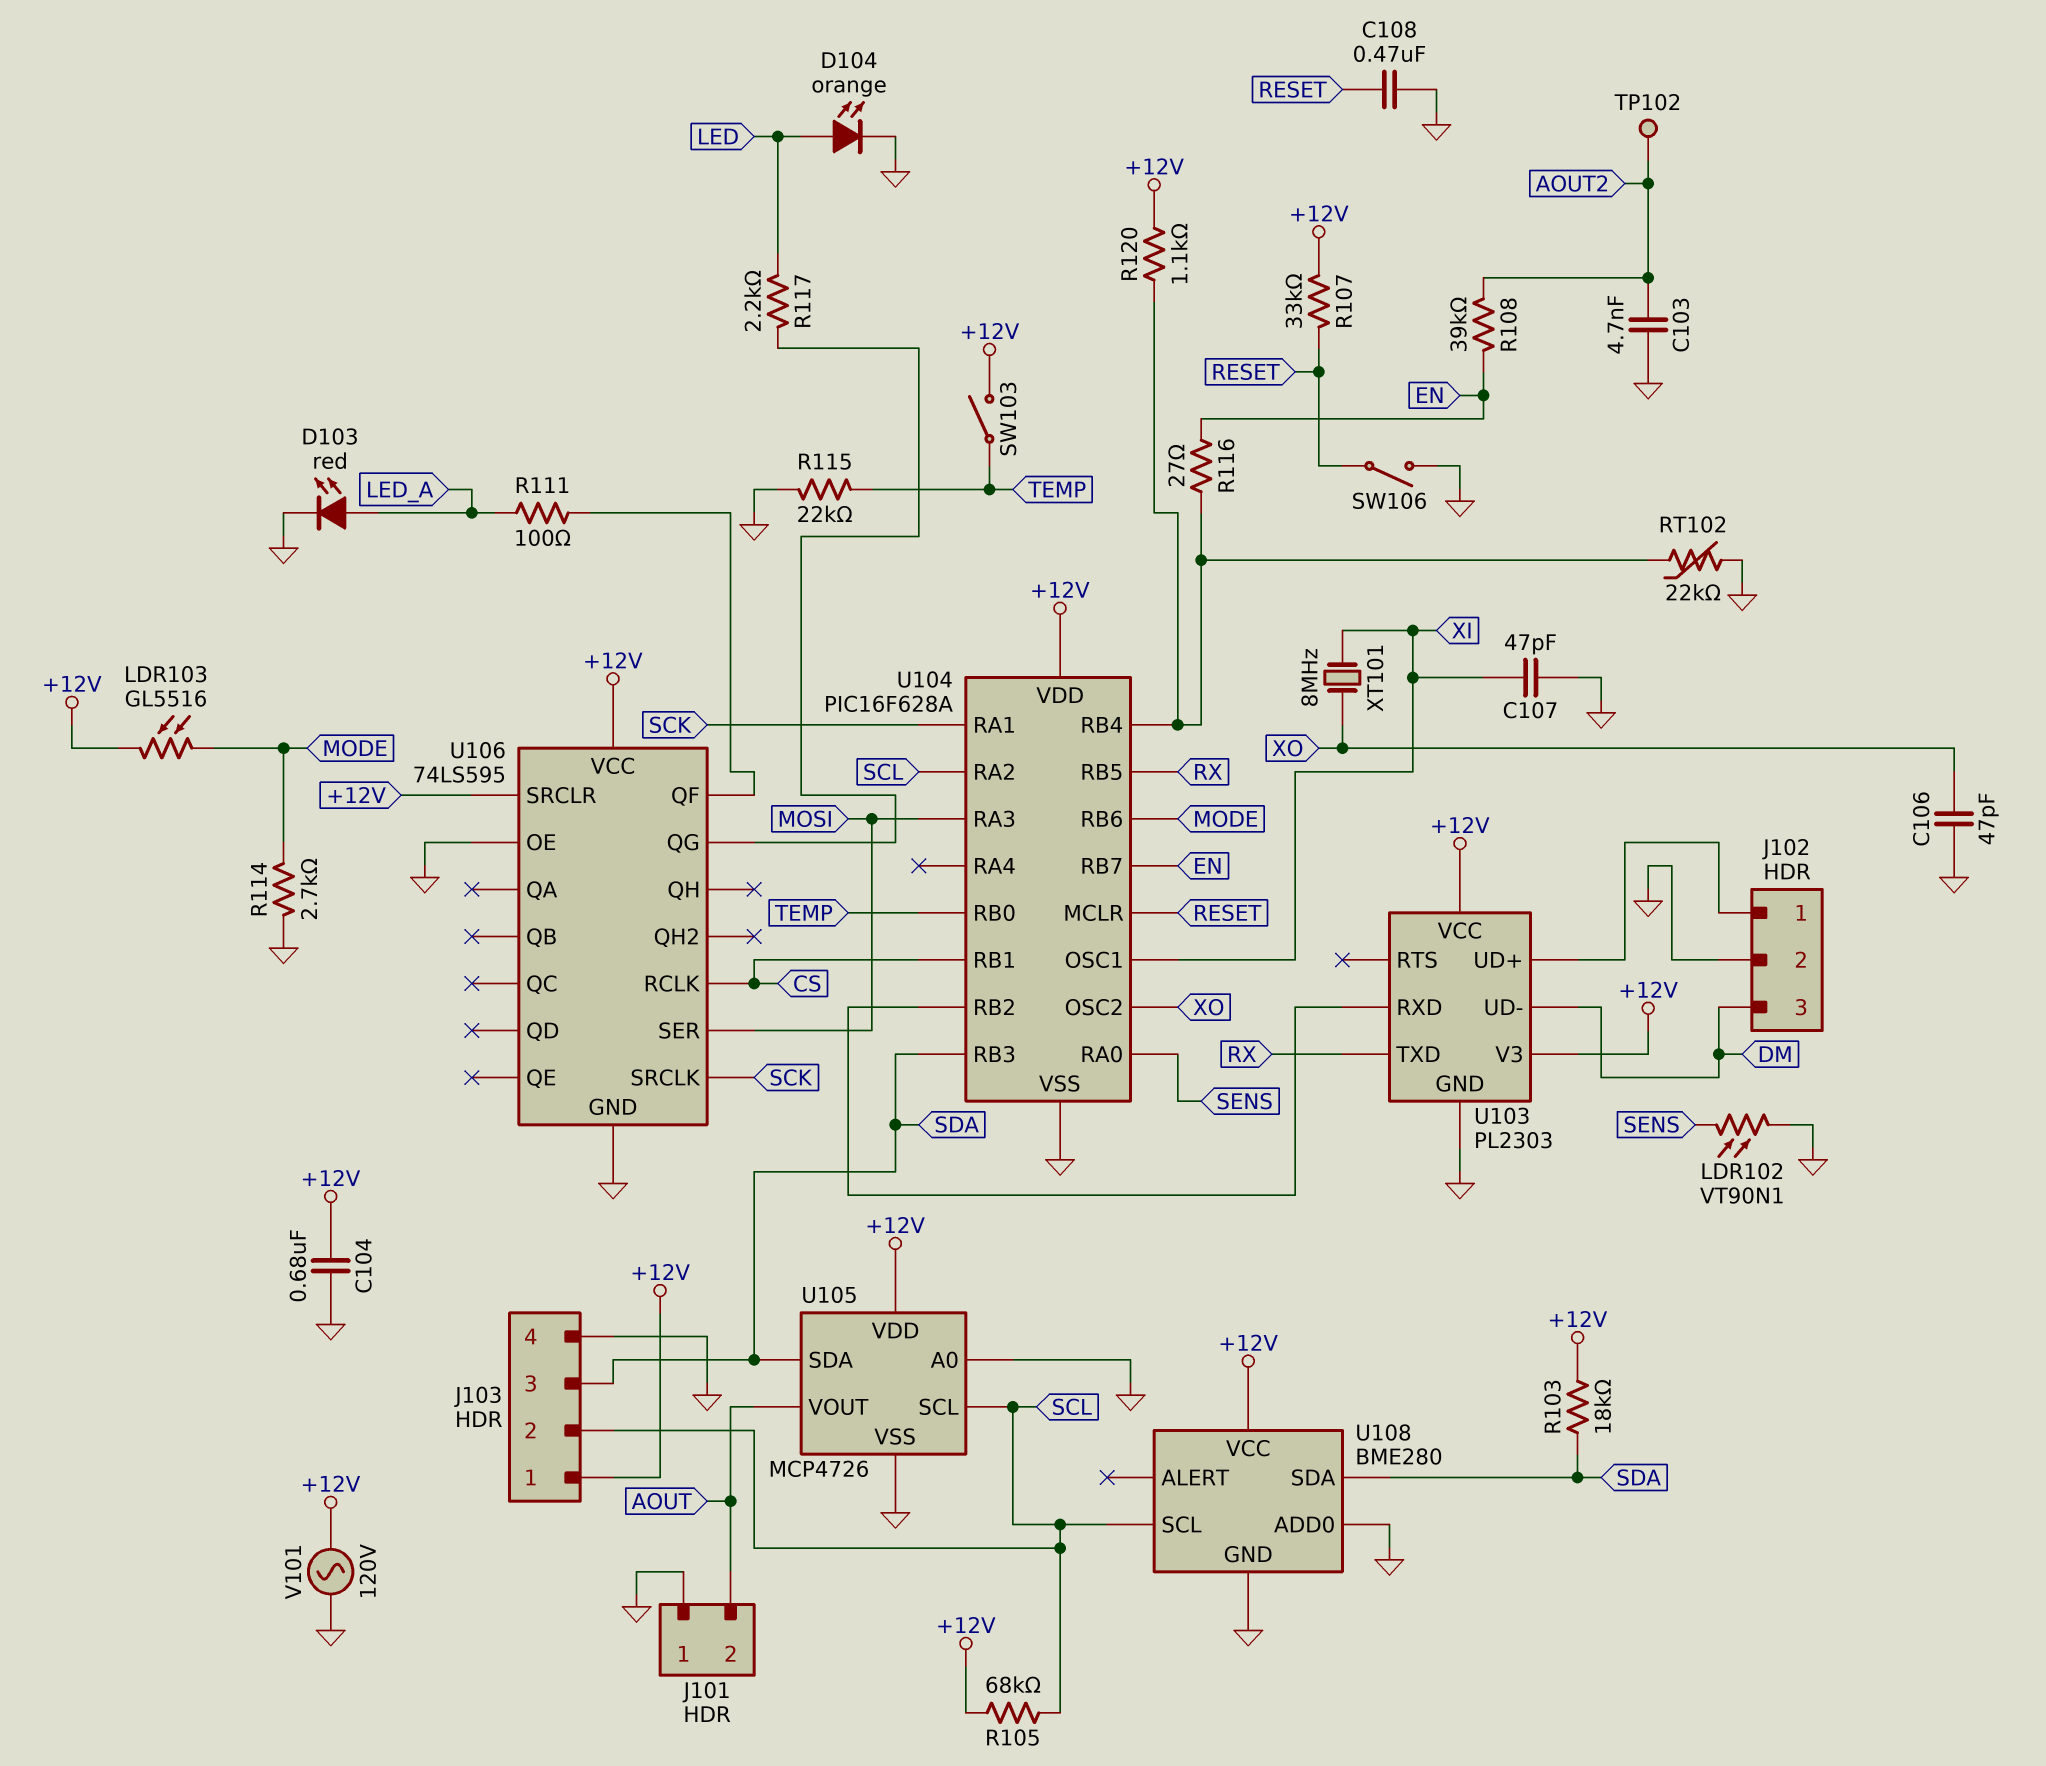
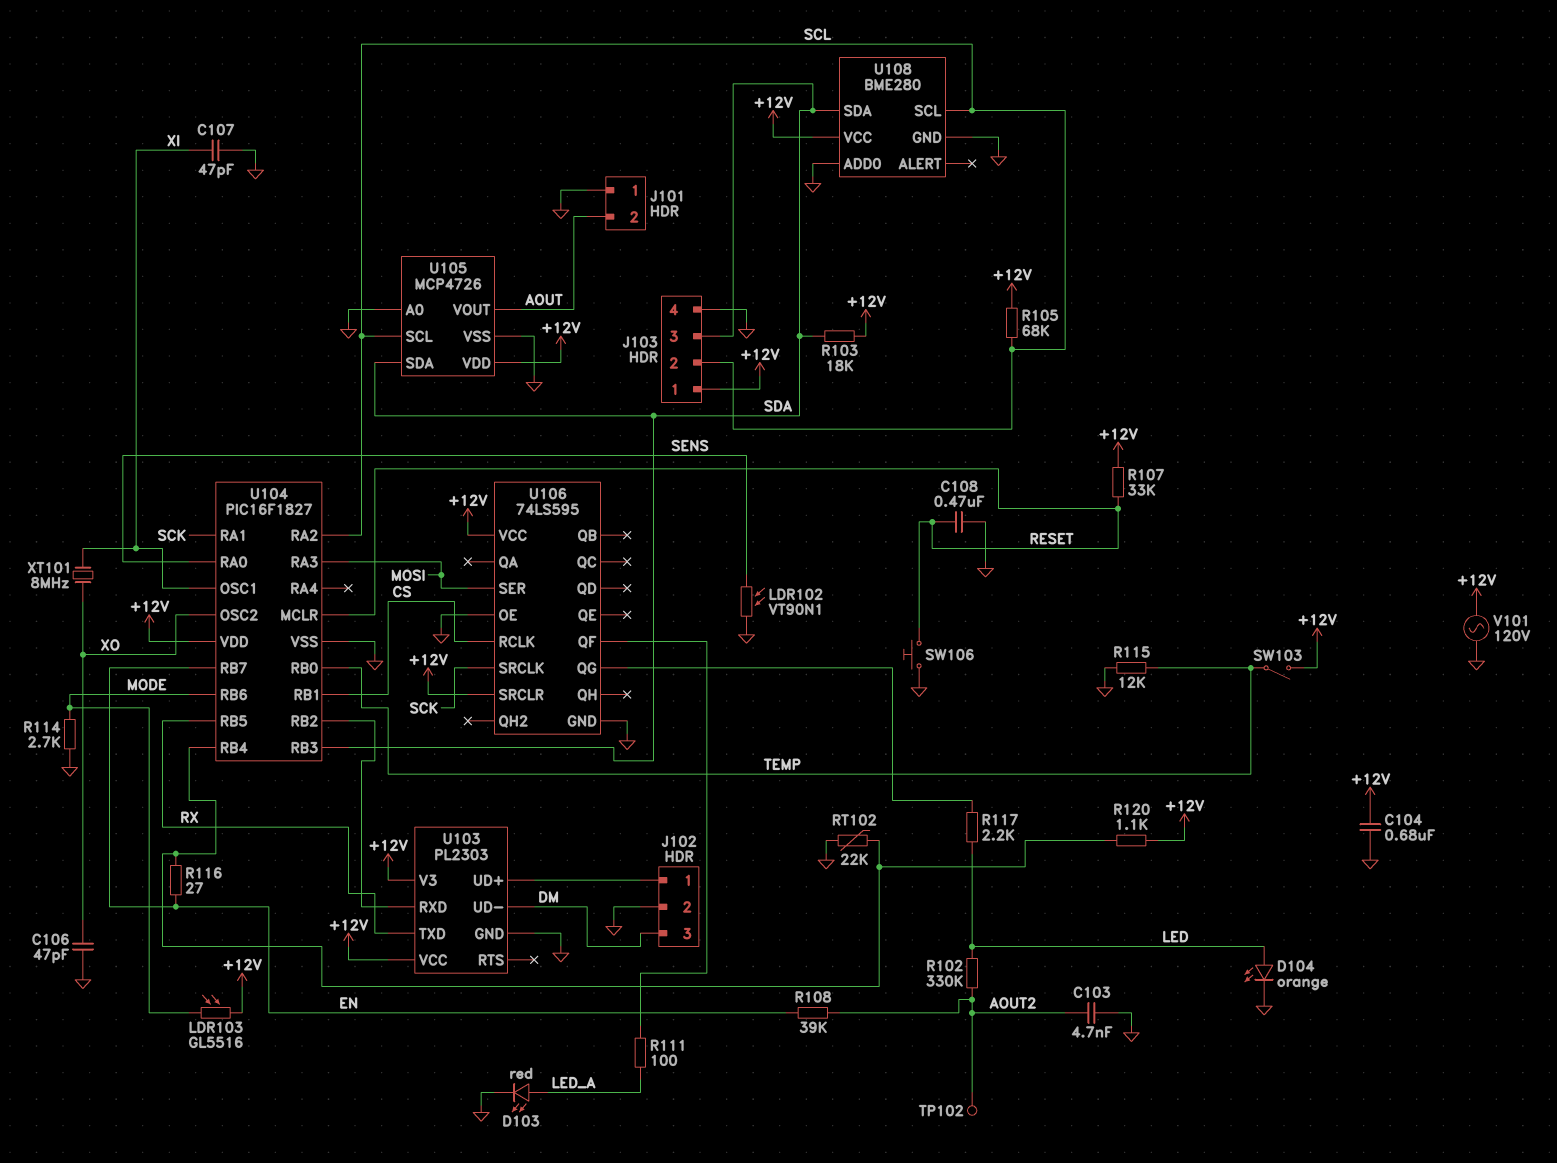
R102: none -> 330k (AOUT2, LED)
R115: 22k (GND, TEMP) -> 12k (GND, TEMP)
SW106: switch (GND, RESET) -> button (GND, RESET)
U104: PIC16F628A -> PIC16F1827

